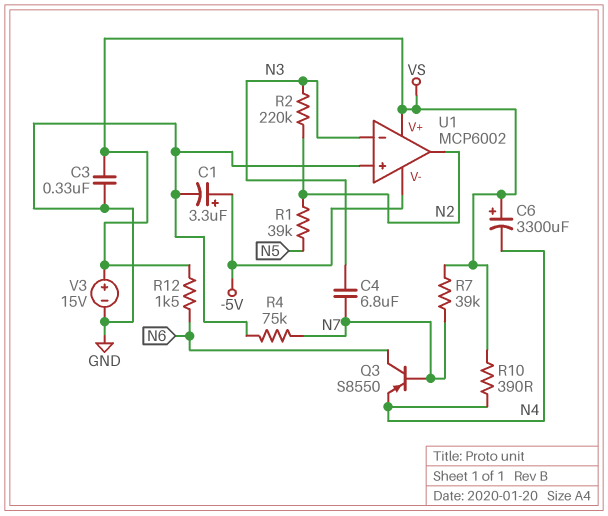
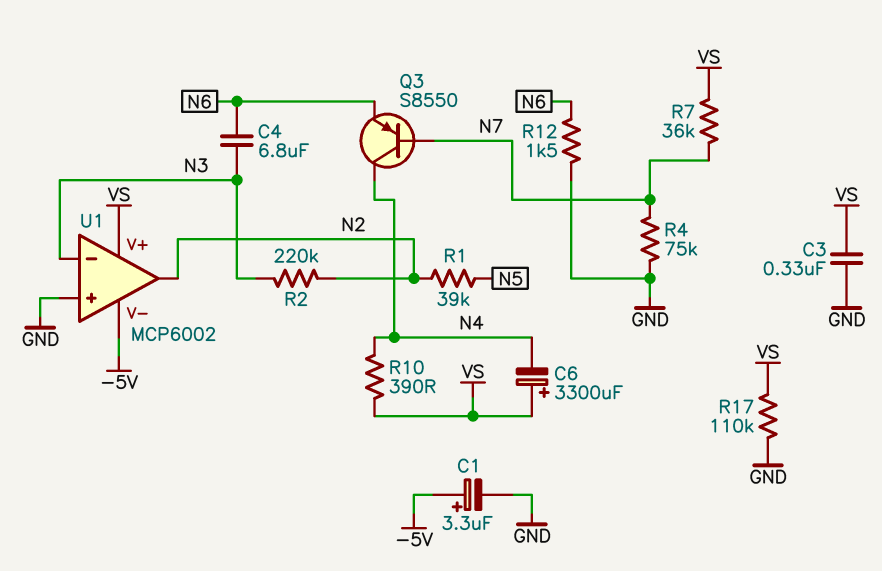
C4: 6.8uF (N3, N7) -> 6.8uF (N3, N6)
Q3: PNP S8550 (B N7, C N6, E N4) -> PNP S8550 (B N7, C N4, E N6)
R7: 39k (N7, VS) -> 36k (N7, VS)
R12: 1.5k (N6, VS) -> 1.5k (GND, N6)
R17: none -> 110k (GND, VS)
V3: 15V (plus VS, minus GND) -> none

